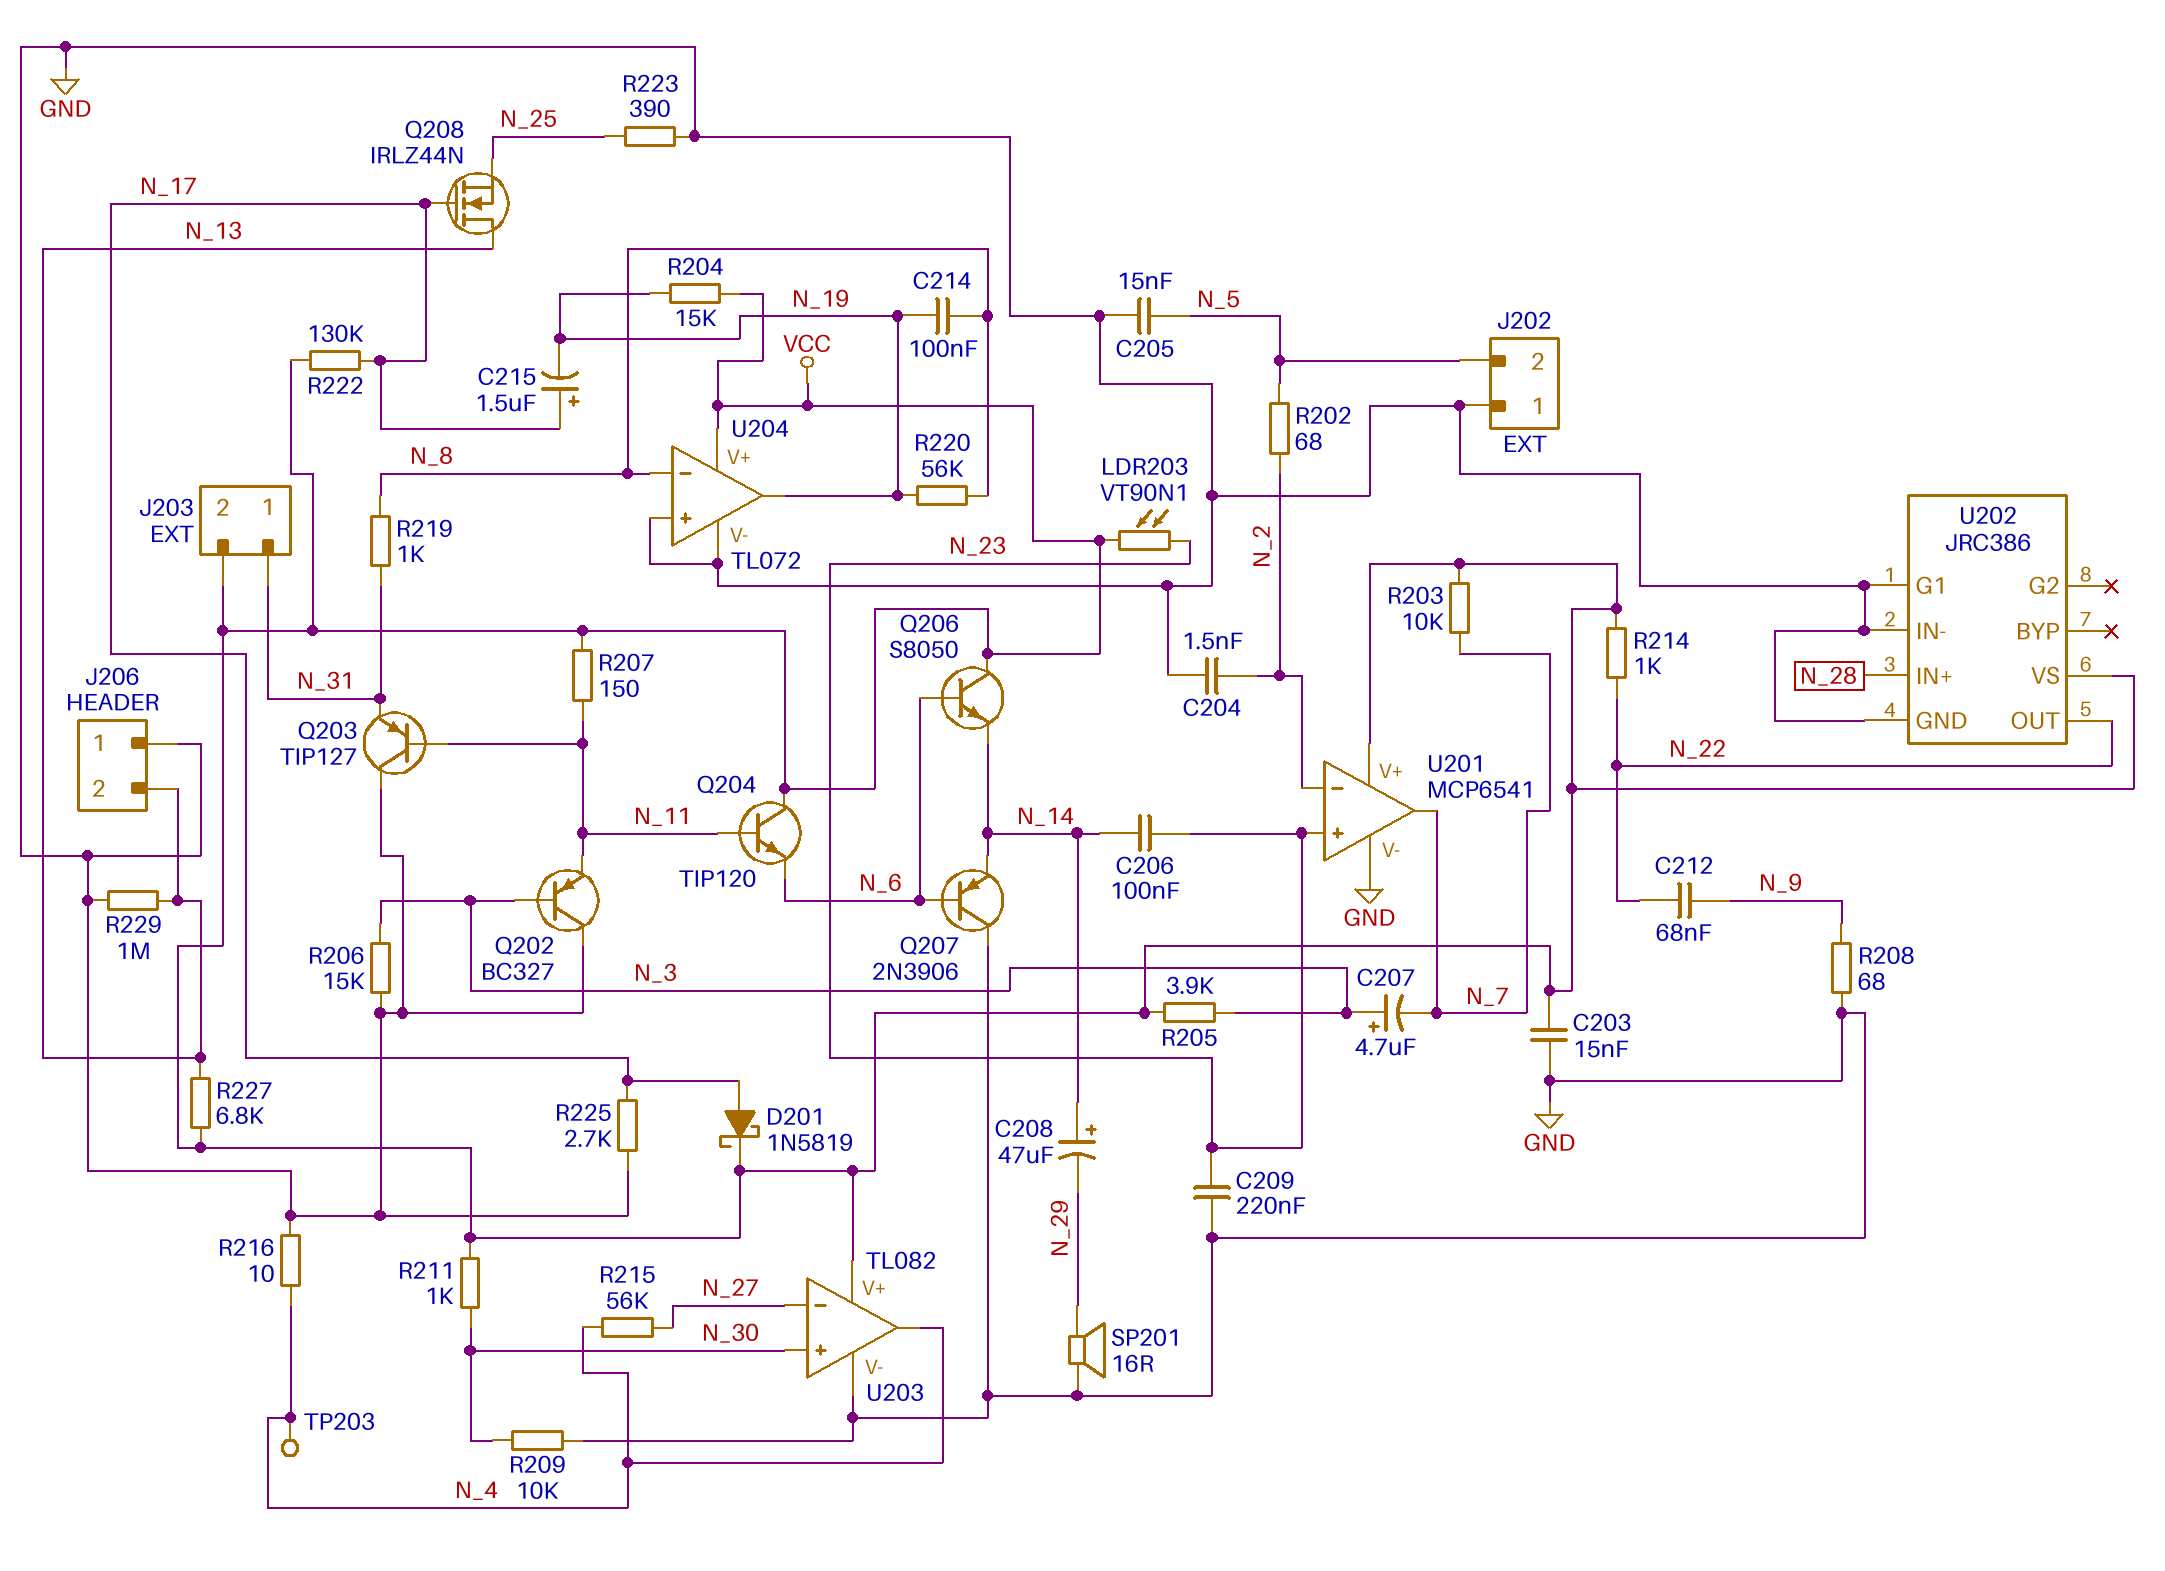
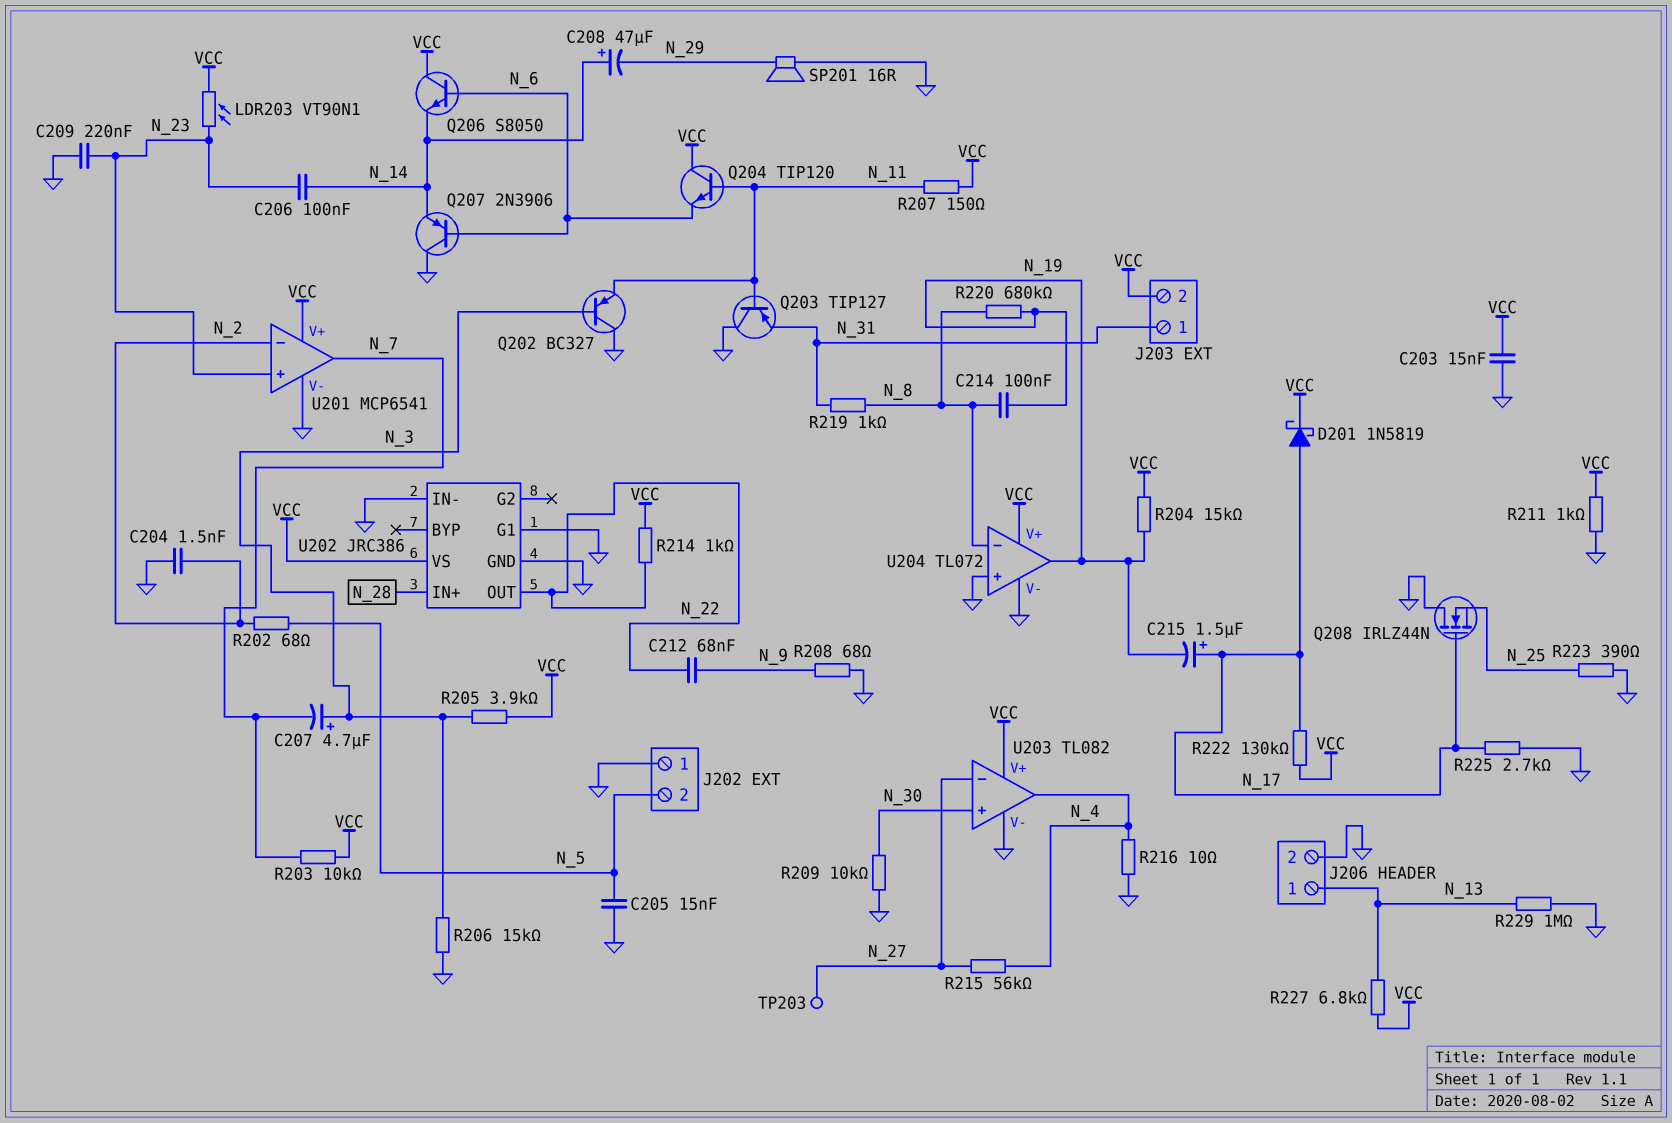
J206 pin 1: GND -> N_13
J206 pin 2: N_13 -> GND
Q208: NMOS IRLZ44N (G N_17, D N_13, S N_25) -> NMOS IRLZ44N (G N_17, D GND, S N_25)
R211: 1k (N_30, VCC) -> 1k (GND, VCC)
R220: 56k (N_8, N_19) -> 680k (N_8, N_19)
TP203: test point (N_4) -> test point (N_27)

